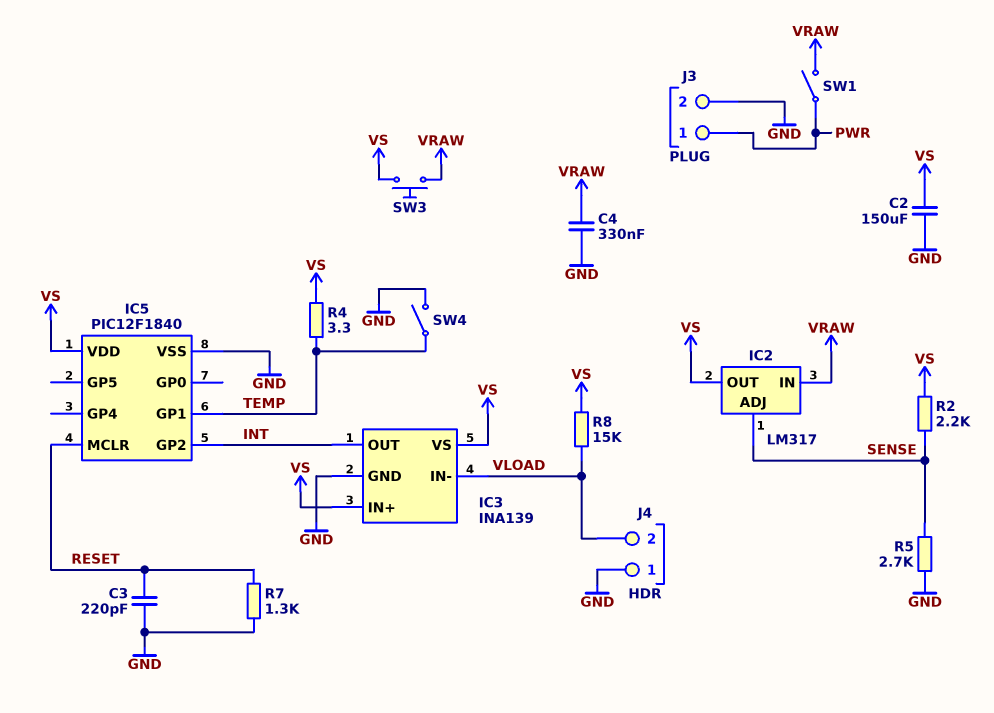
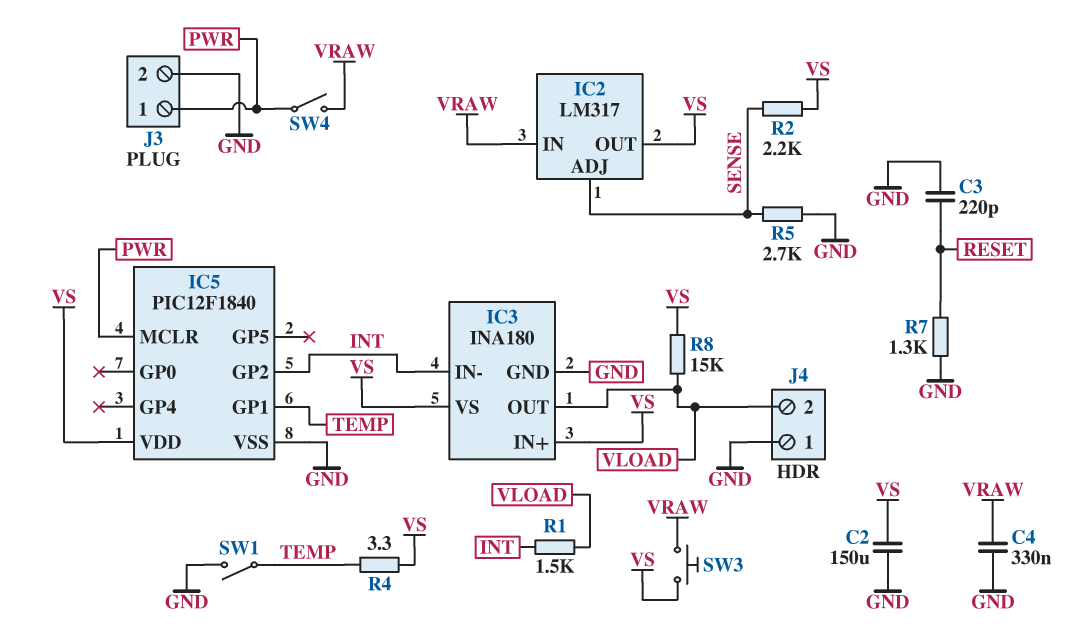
IC3: INA139 -> INA180
IC3 pin IN-: VLOAD -> INT
IC3 pin OUT: INT -> VLOAD
IC5 pin MCLR: RESET -> PWR
R1: none -> 1.5k (INT, VLOAD)
SW1: switch (PWR, VRAW) -> switch (GND, TEMP)
SW4: switch (GND, TEMP) -> switch (PWR, VRAW)

